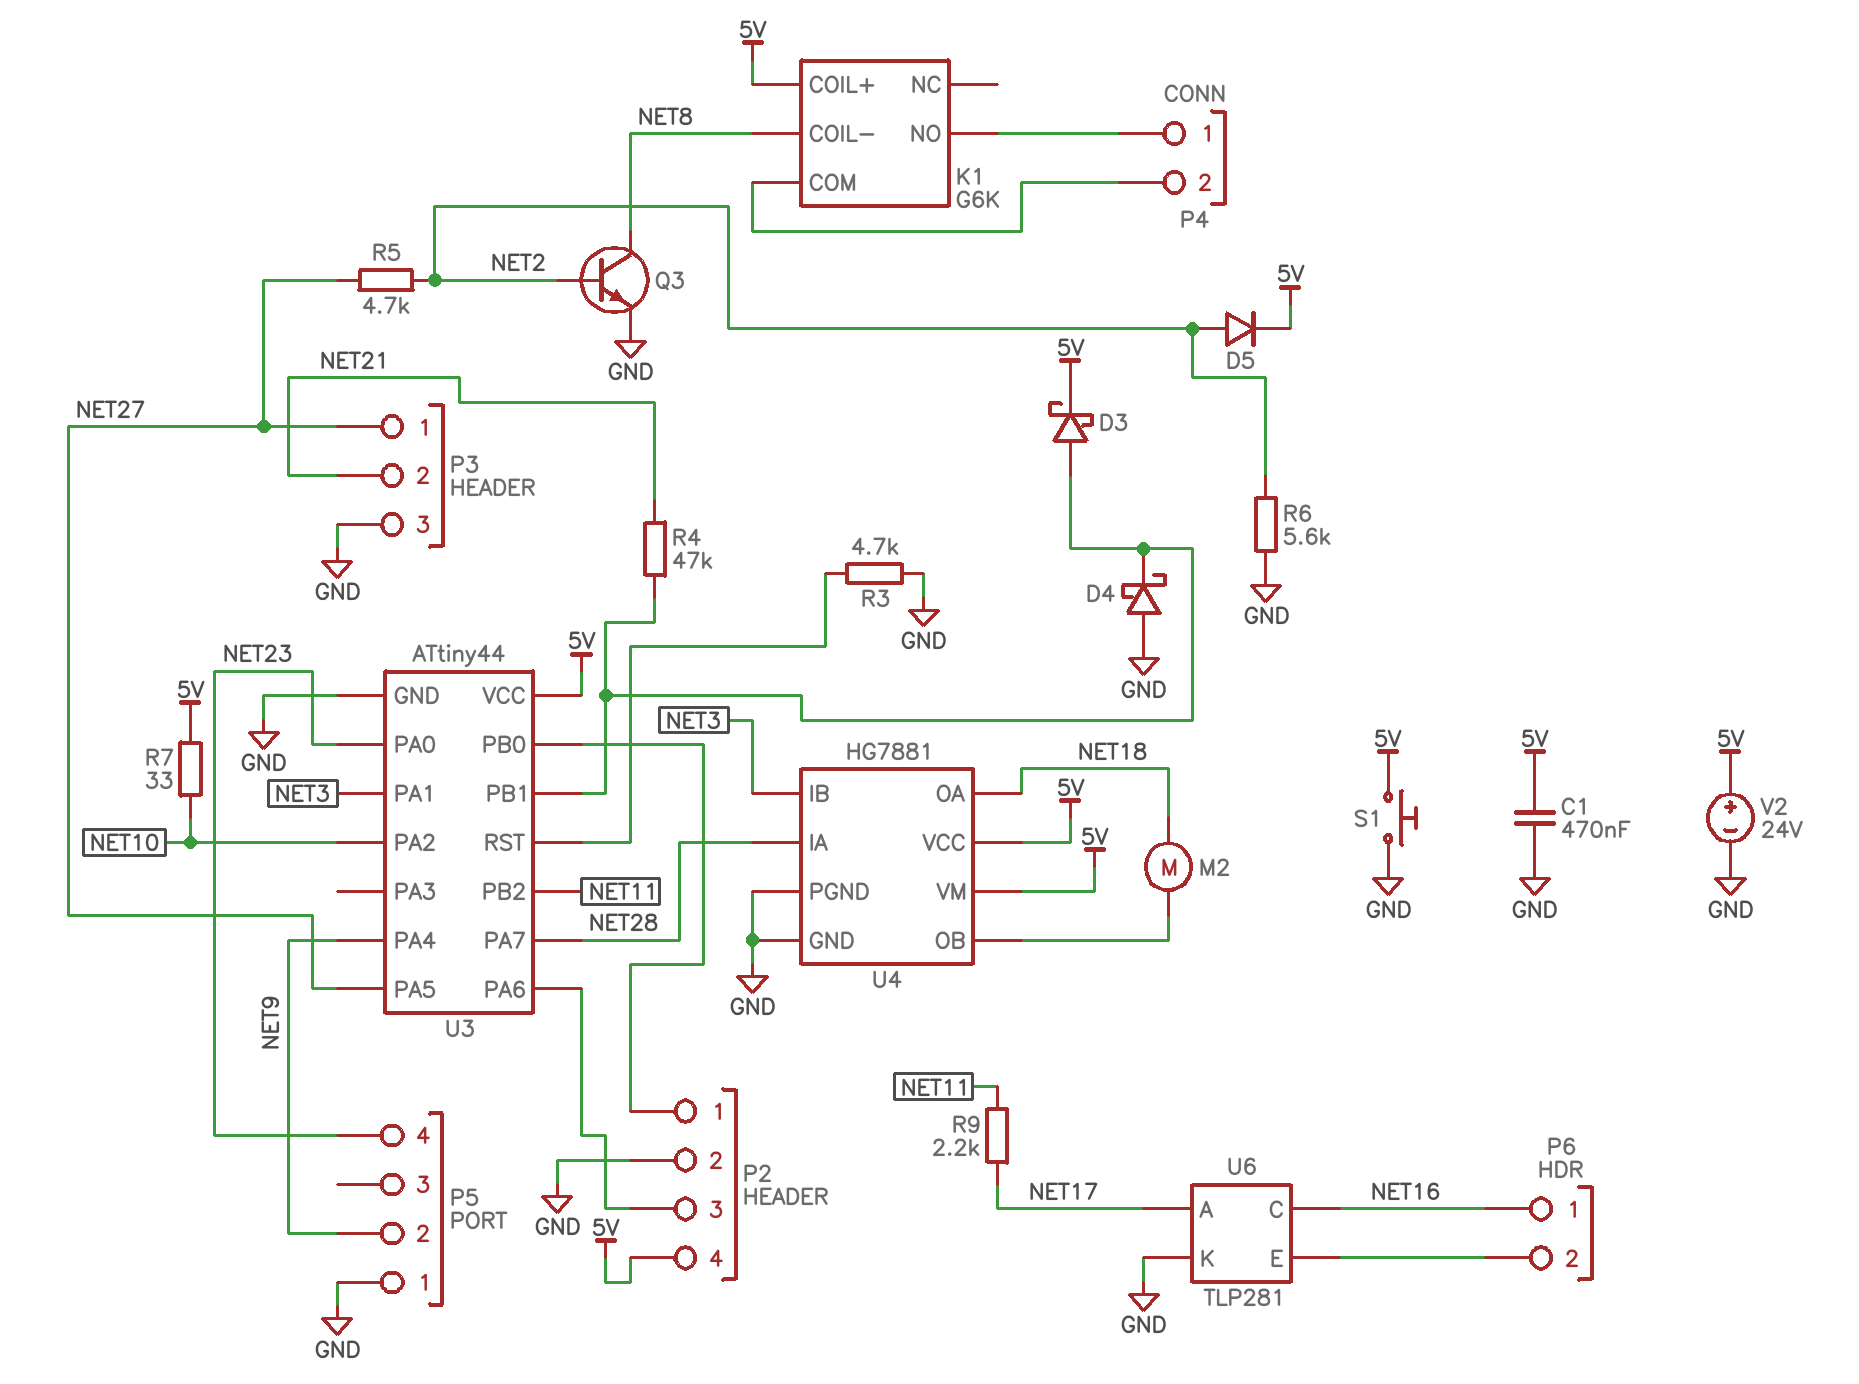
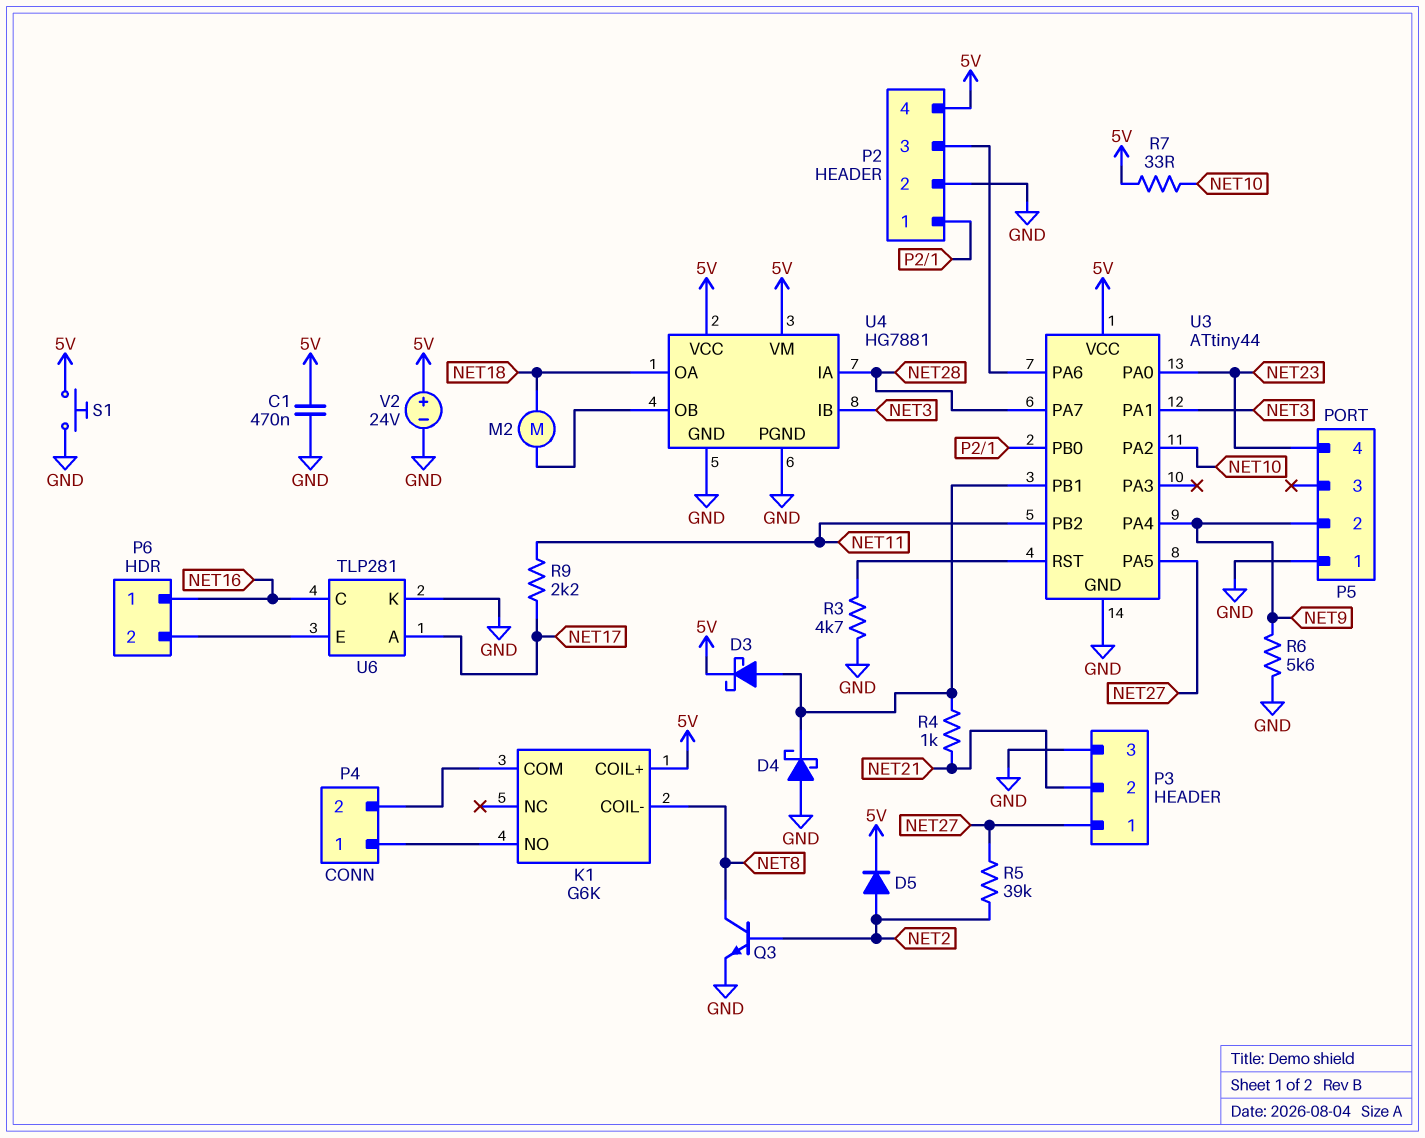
R4: 47k (NET21, U3/PB1) -> 1k (NET21, U3/PB1)
R5: 4.7k (NET2, NET27) -> 39k (NET2, NET27)
R6: 5.6k (GND, NET2) -> 5.6k (GND, NET9)

